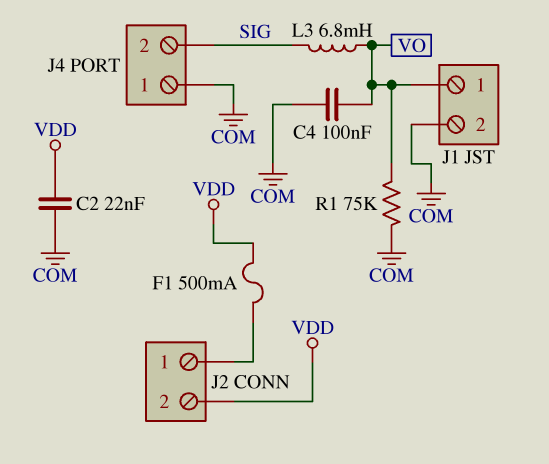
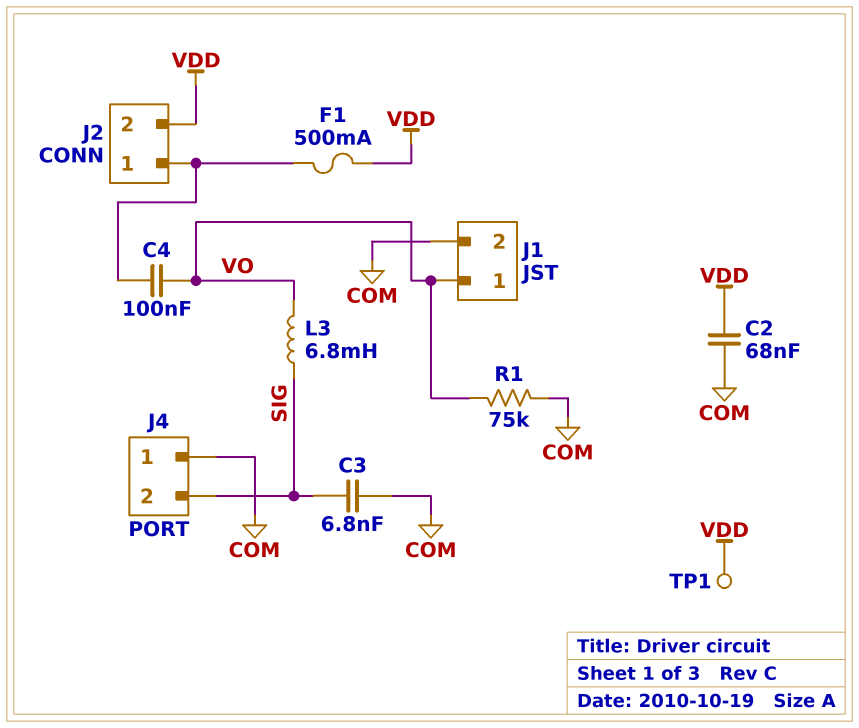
C2: 22nF (COM, VDD) -> 68nF (COM, VDD)
C3: none -> 6.8nF (COM, SIG)
C4: 100nF (COM, VO) -> 100nF (J2/1, VO)
TP1: none -> test point (VDD)

